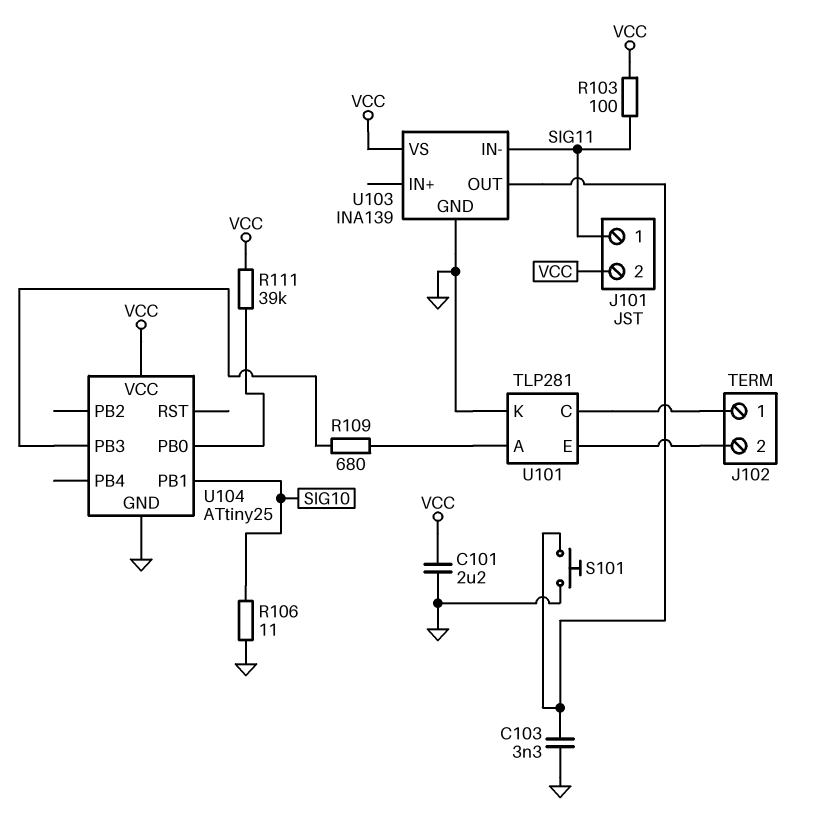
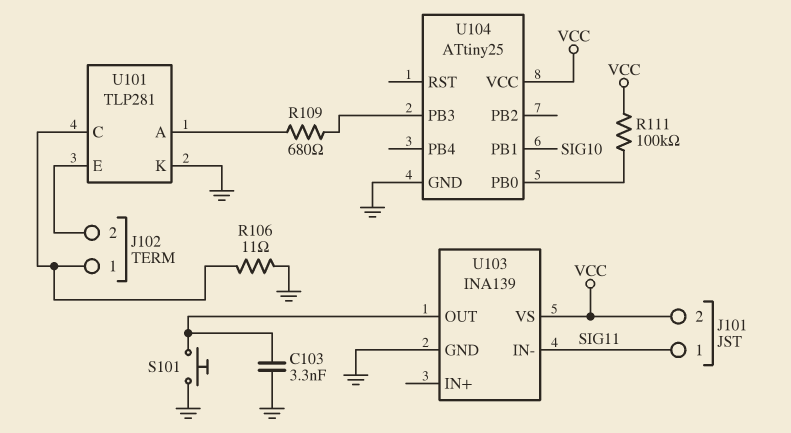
C101: 2.2uF (GND, VCC) -> none
R103: 100 (SIG11, VCC) -> none
R106: 11 (GND, SIG10) -> 11 (GND, J102/1)
R111: 39k (U104/PB0, VCC) -> 100k (U104/PB0, VCC)

